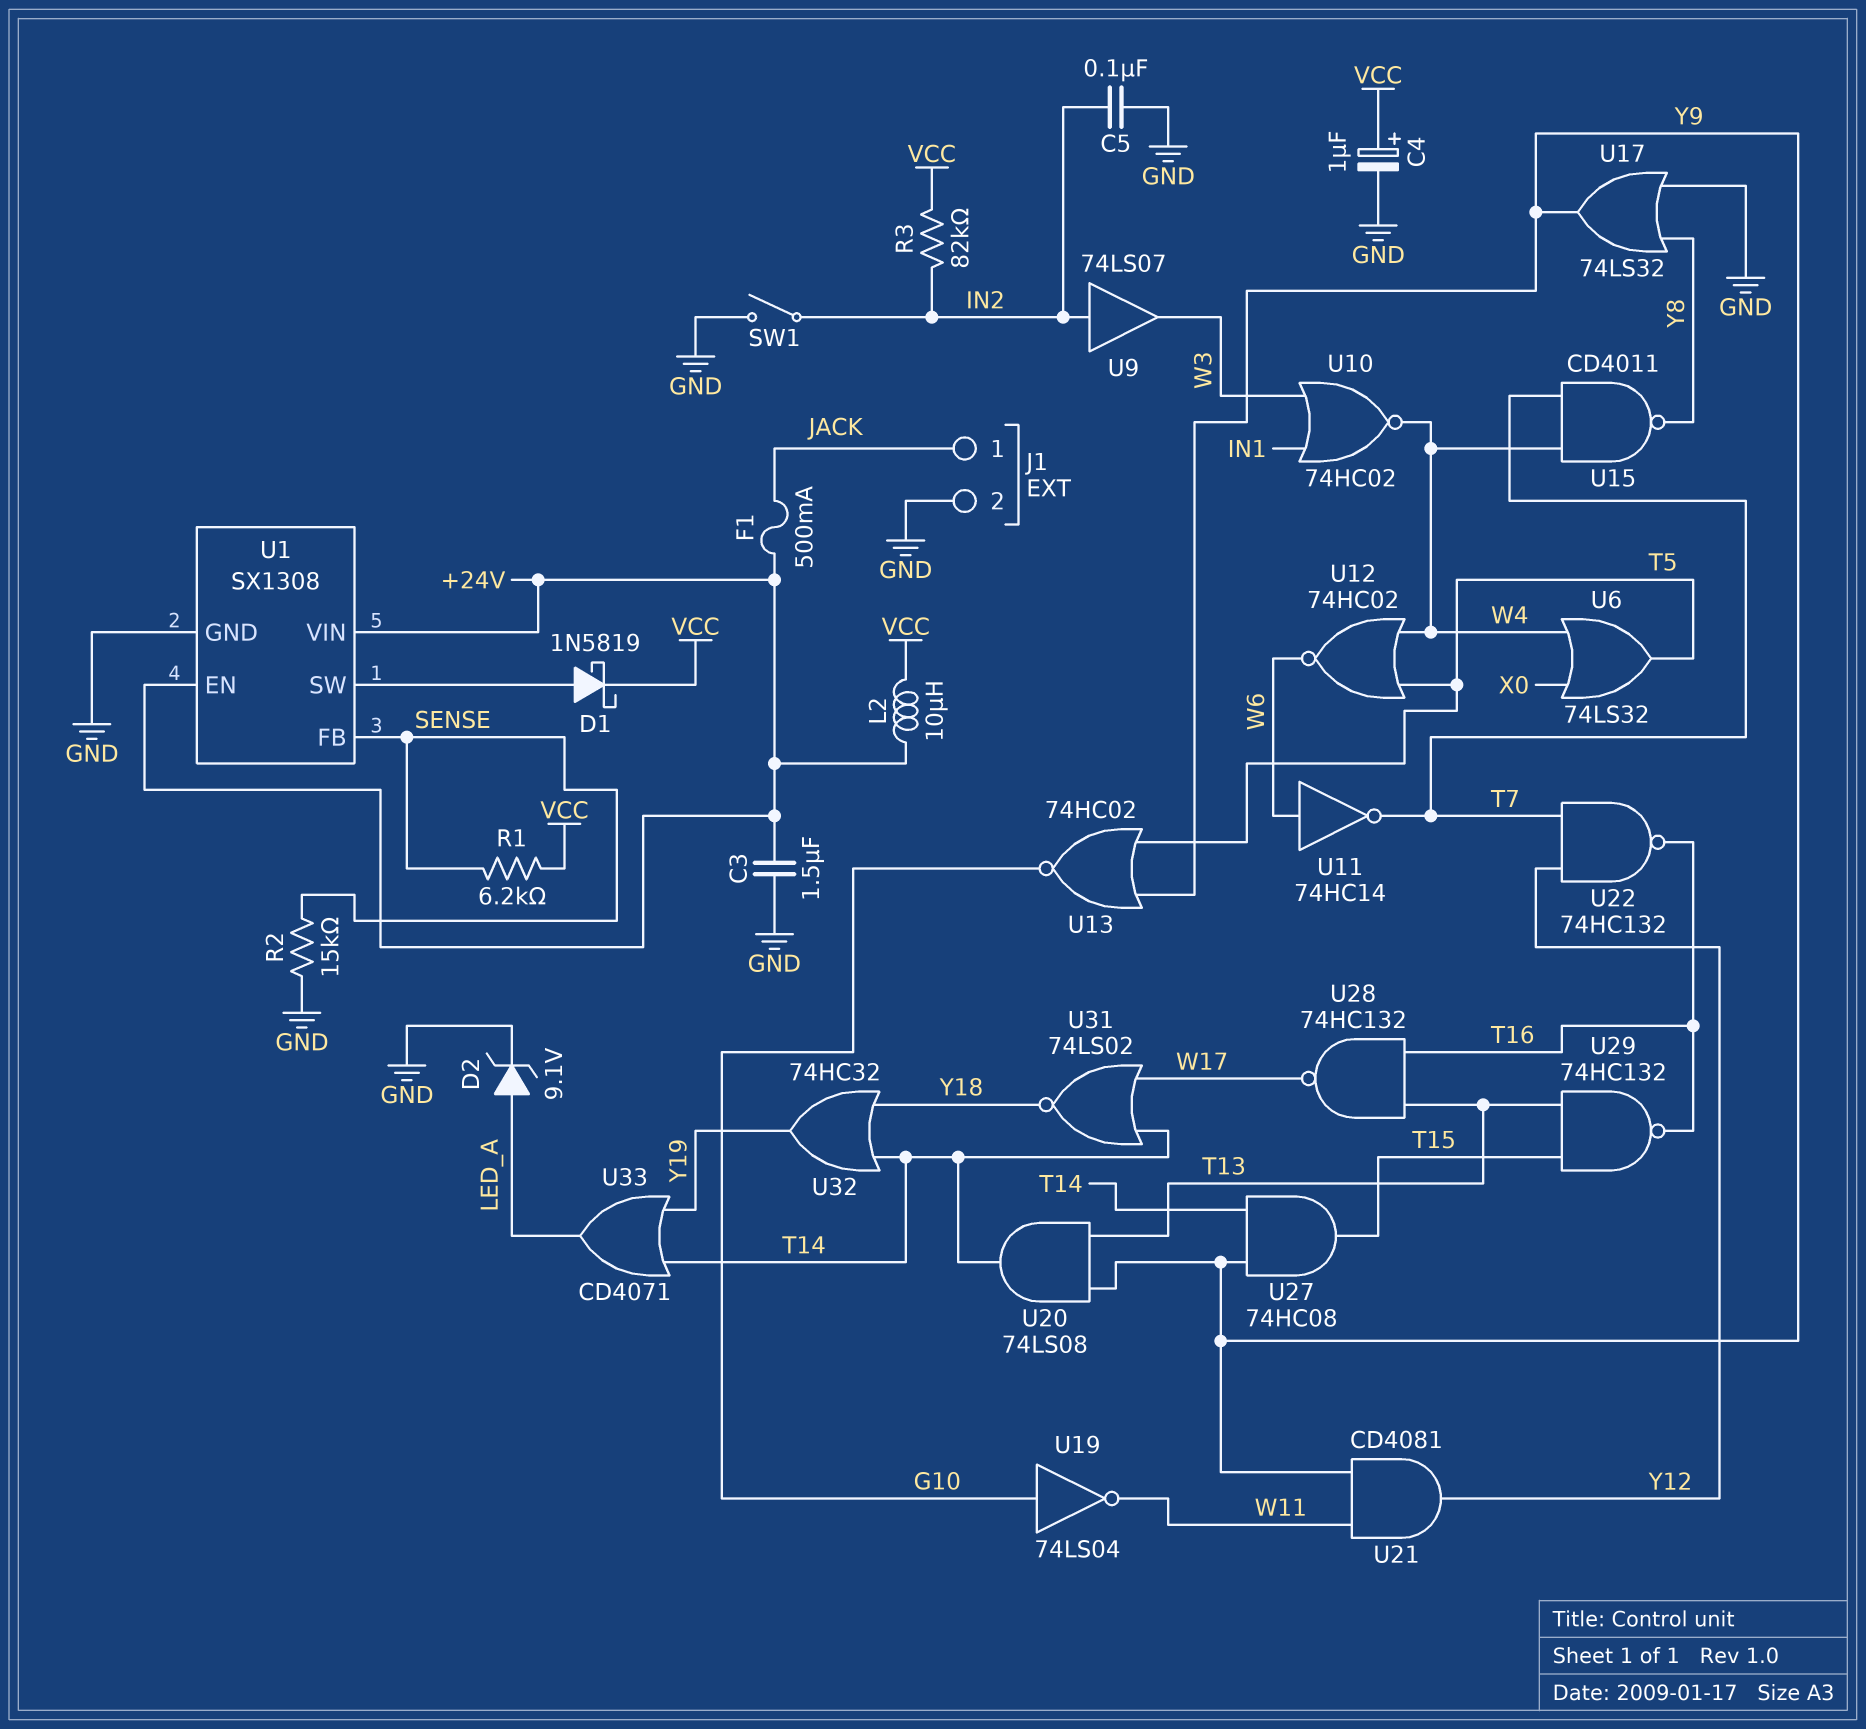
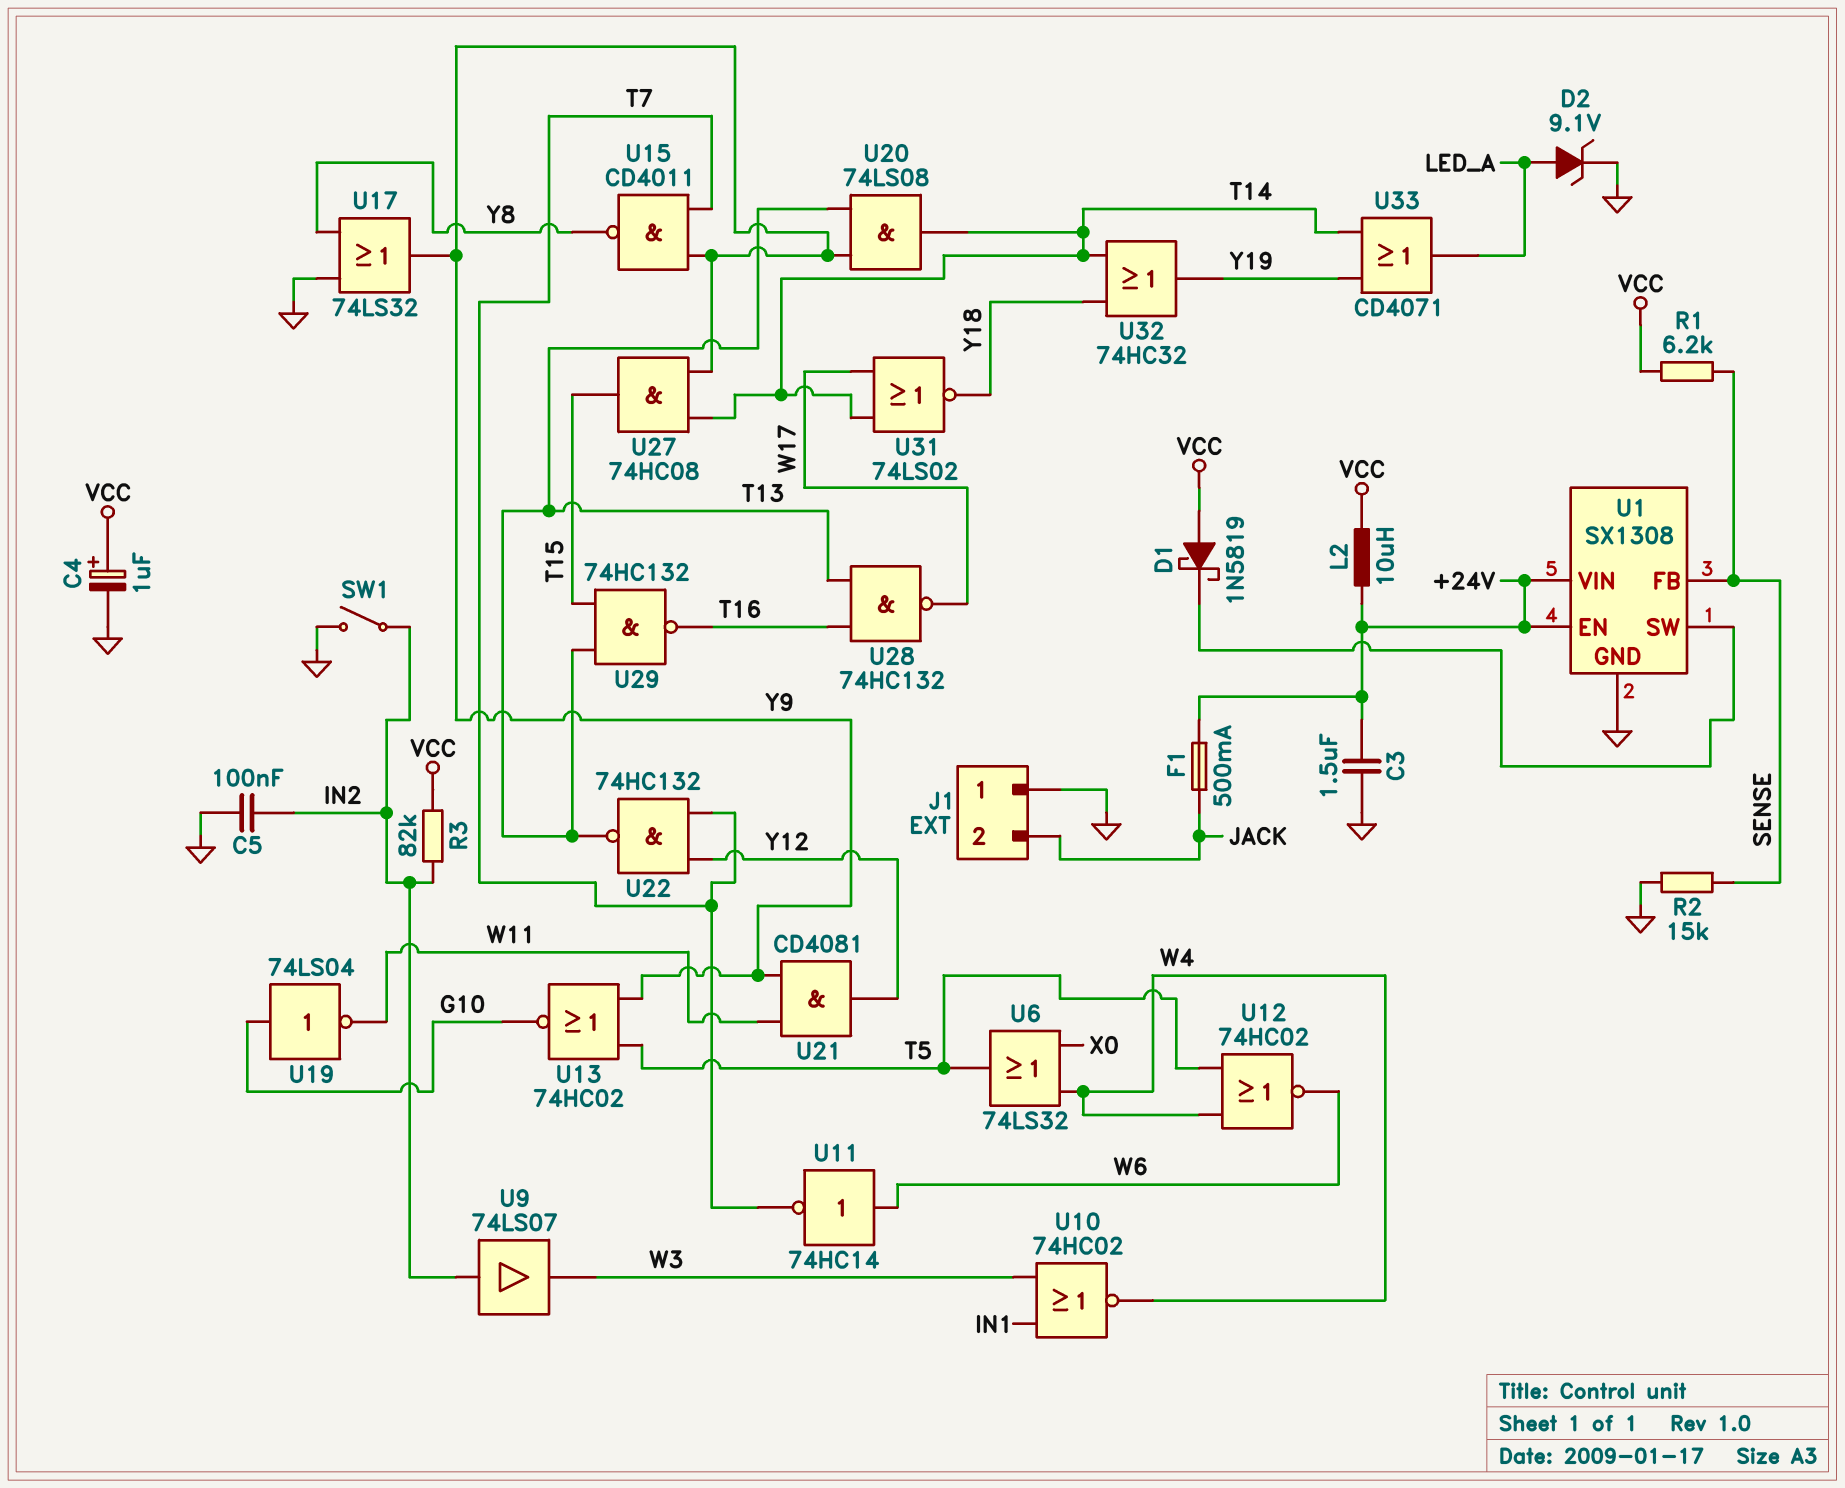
D1: schottky 1N5819 (A U1/SW, K VCC) -> schottky 1N5819 (A VCC, K U1/SW)
J1 pin 1: JACK -> GND
J1 pin 2: GND -> JACK
U15: NAND CD4011 (in T7, in W4, out Y8) -> NAND CD4011 (in T7, in Y9, out Y8)
U22: NAND 74HC132 (in T7, in Y12, out T16) -> NAND 74HC132 (in T7, in Y12, out T13)

